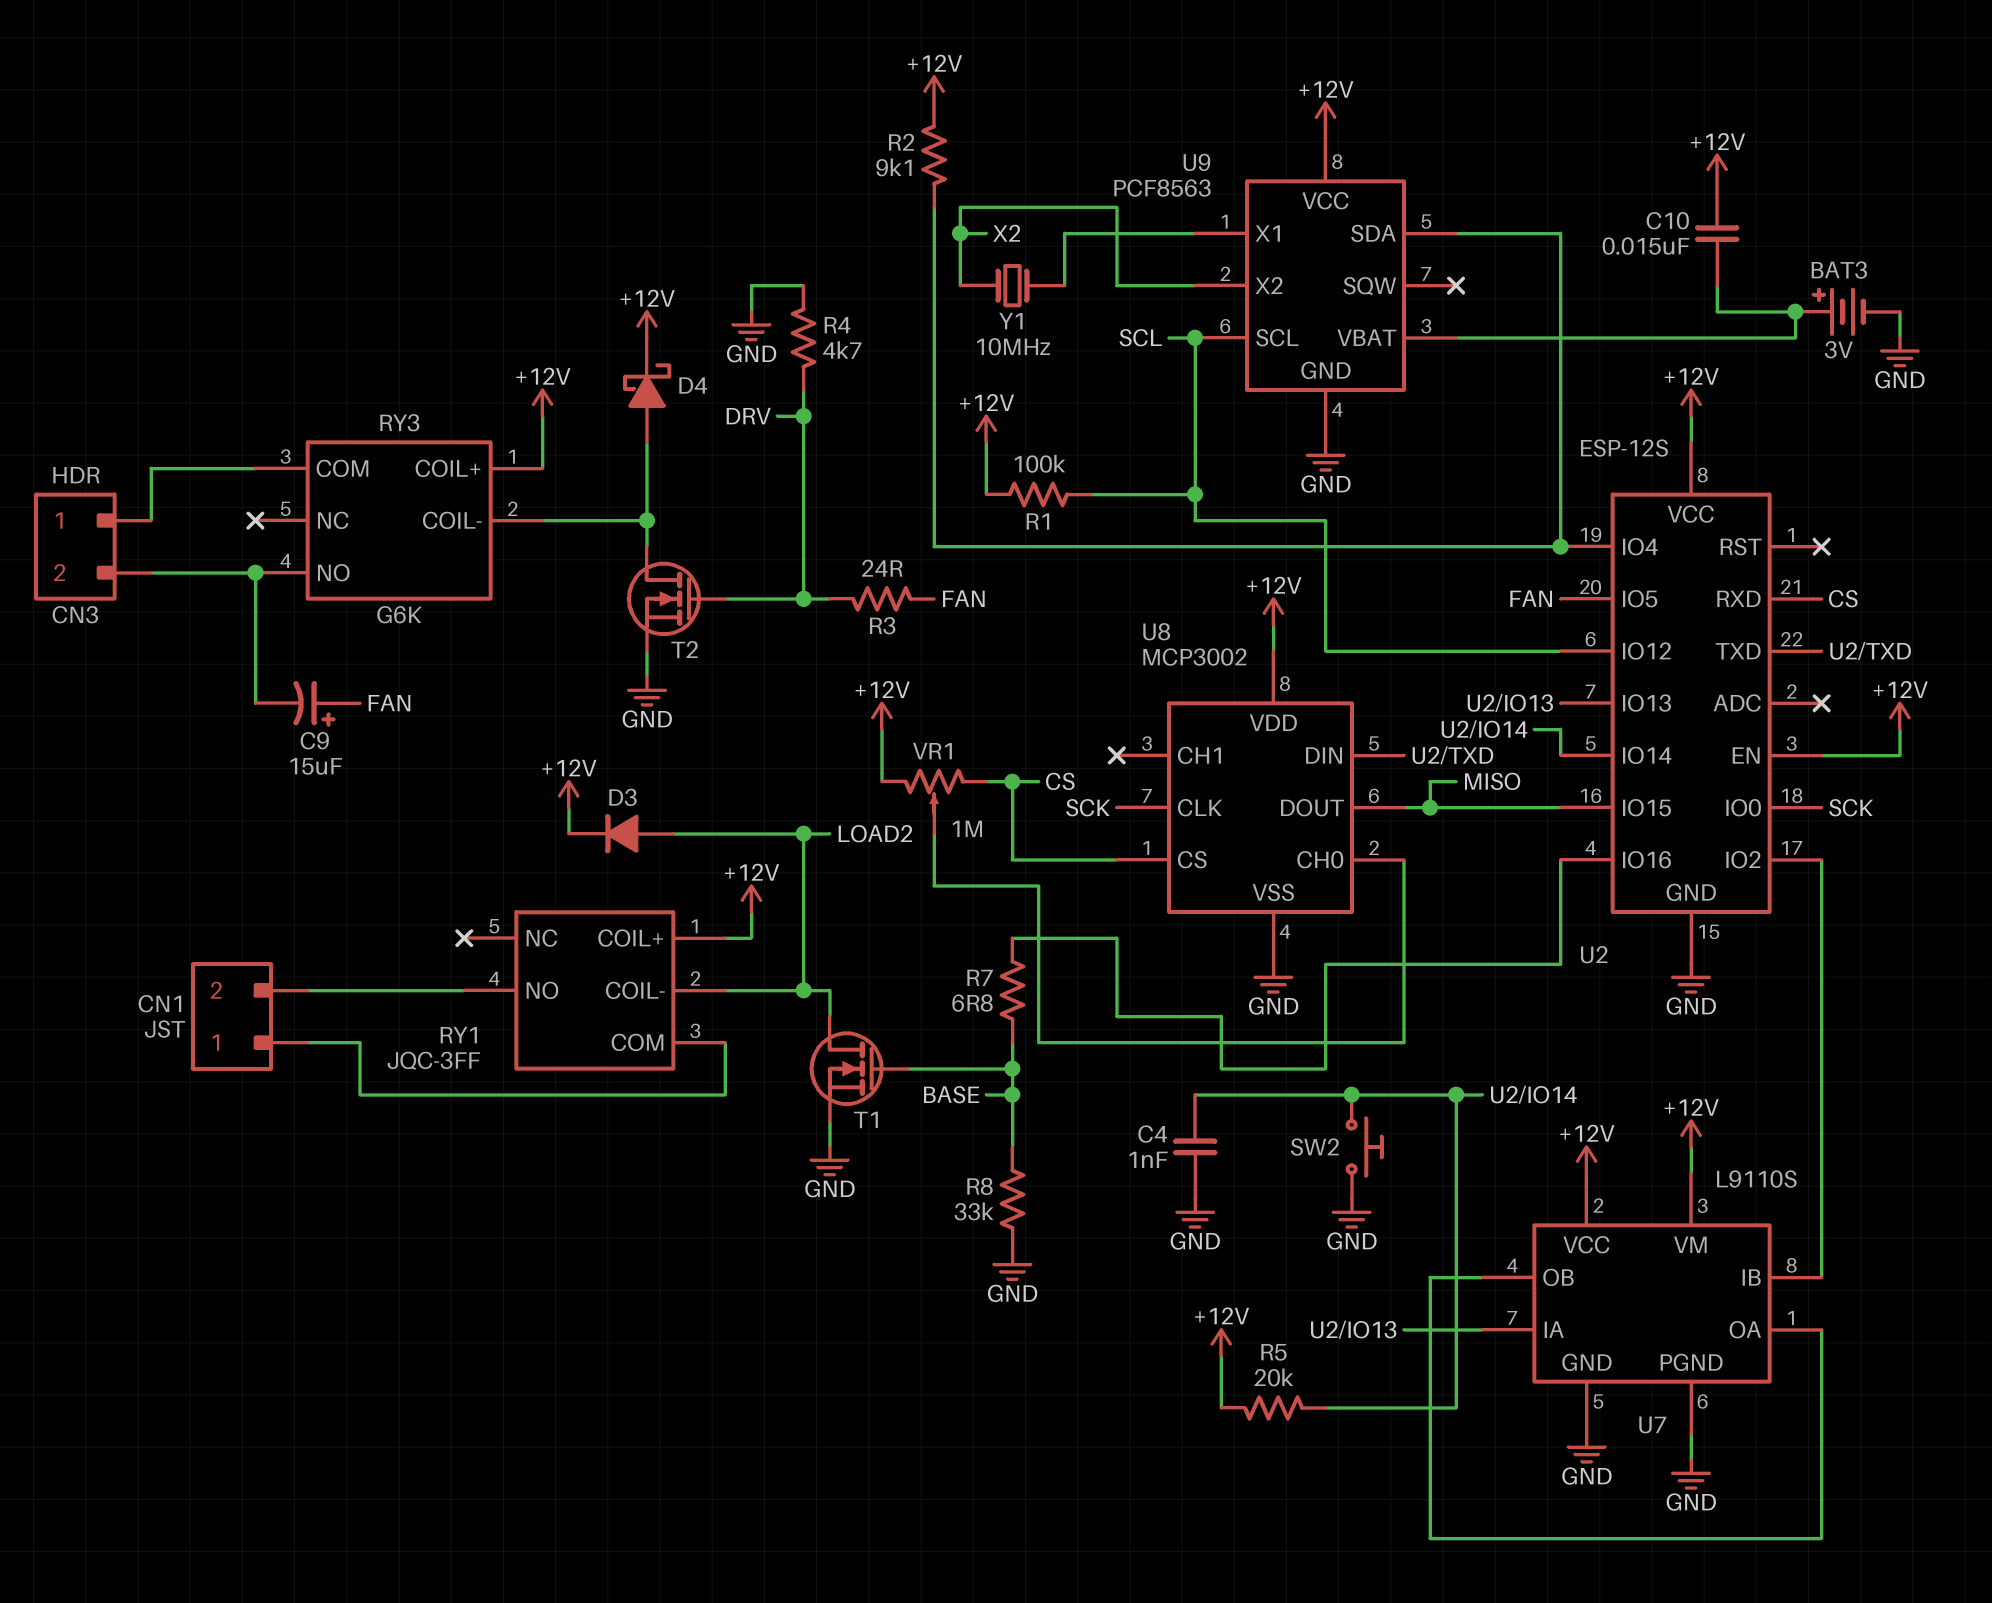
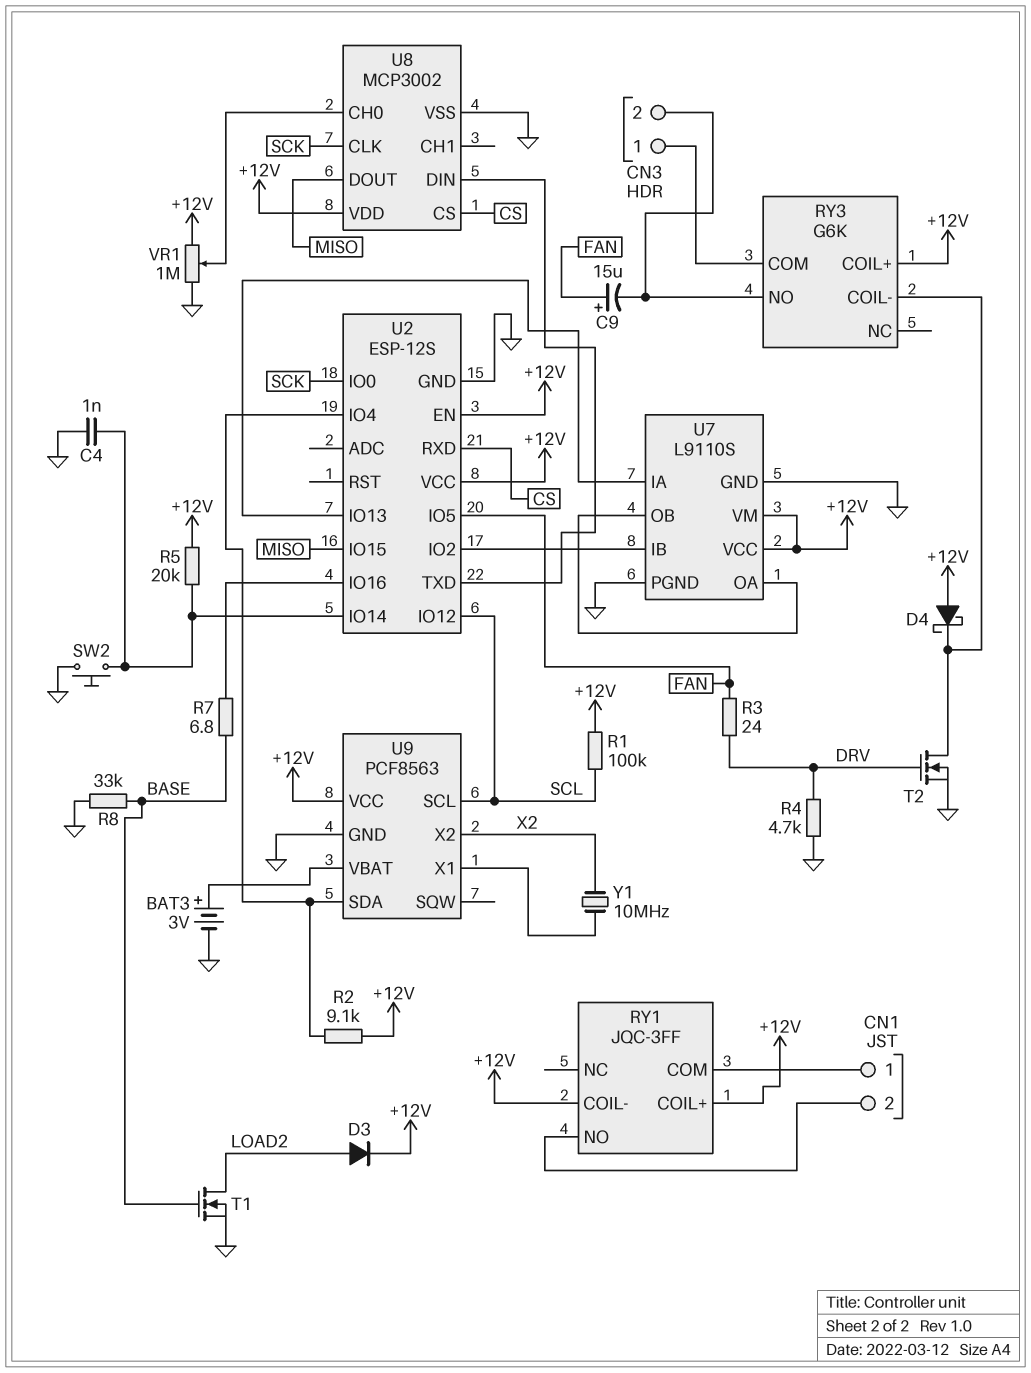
C10: 15nF (+12V, U9/VBAT) -> none
D4: schottky (A RY3/COIL-, K +12V) -> schottky (A +12V, K RY3/COIL-)
RY1 pin COIL-: LOAD2 -> +12V
VR1: 1M (+12V, CS, wiper U8/CH0) -> 1M (+12V, GND, wiper U8/CH0)

